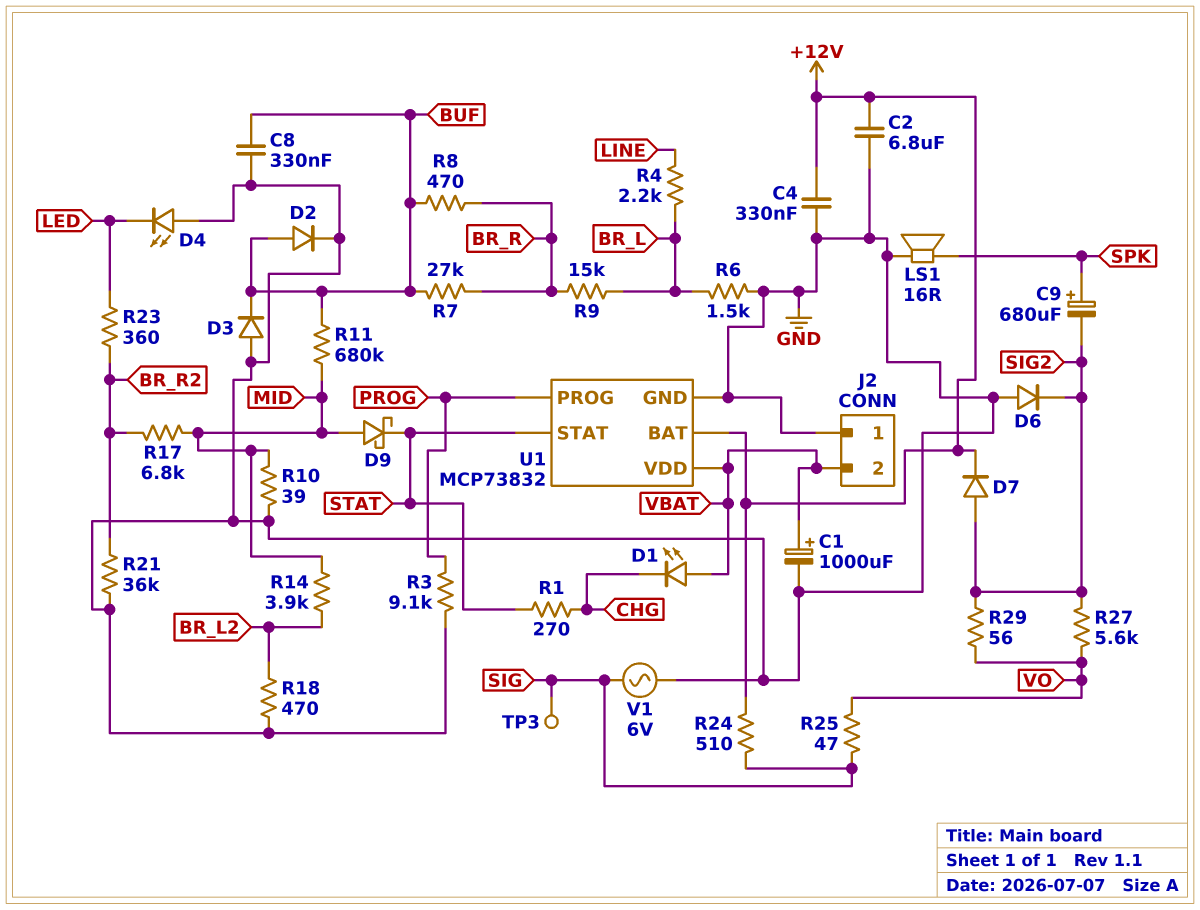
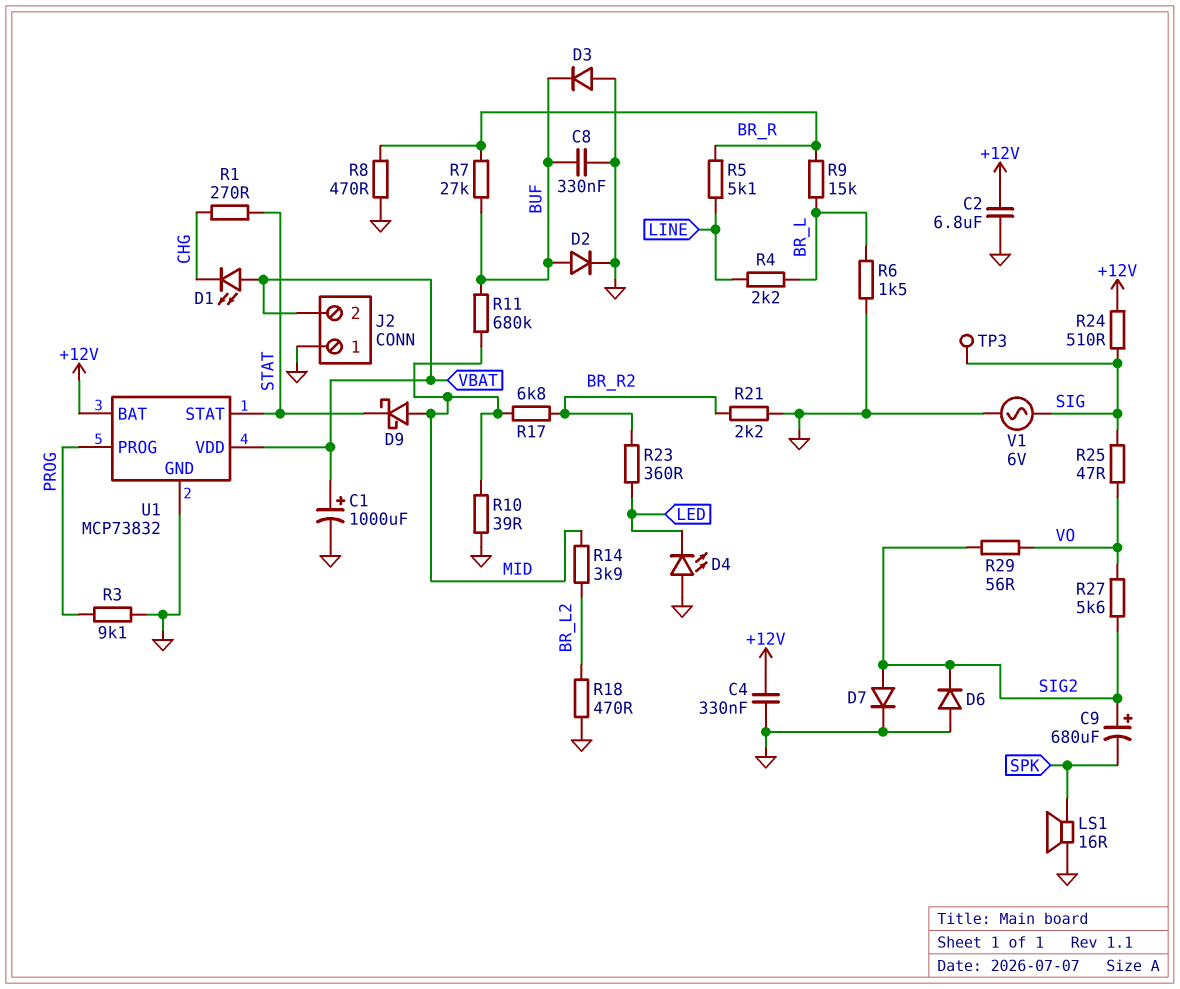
C9: 680uF (plus SPK, minus SIG2) -> 680uF (plus SIG2, minus SPK)
D7: diode (A SIG2, K +12V) -> diode (A SIG2, K GND)
R5: none -> 5.1k (BR_R, LINE)
R8: 470 (BR_R, BUF) -> 470 (BR_R, GND)
R21: 36k (BR_R2, GND) -> 2.2k (BR_R2, GND)

